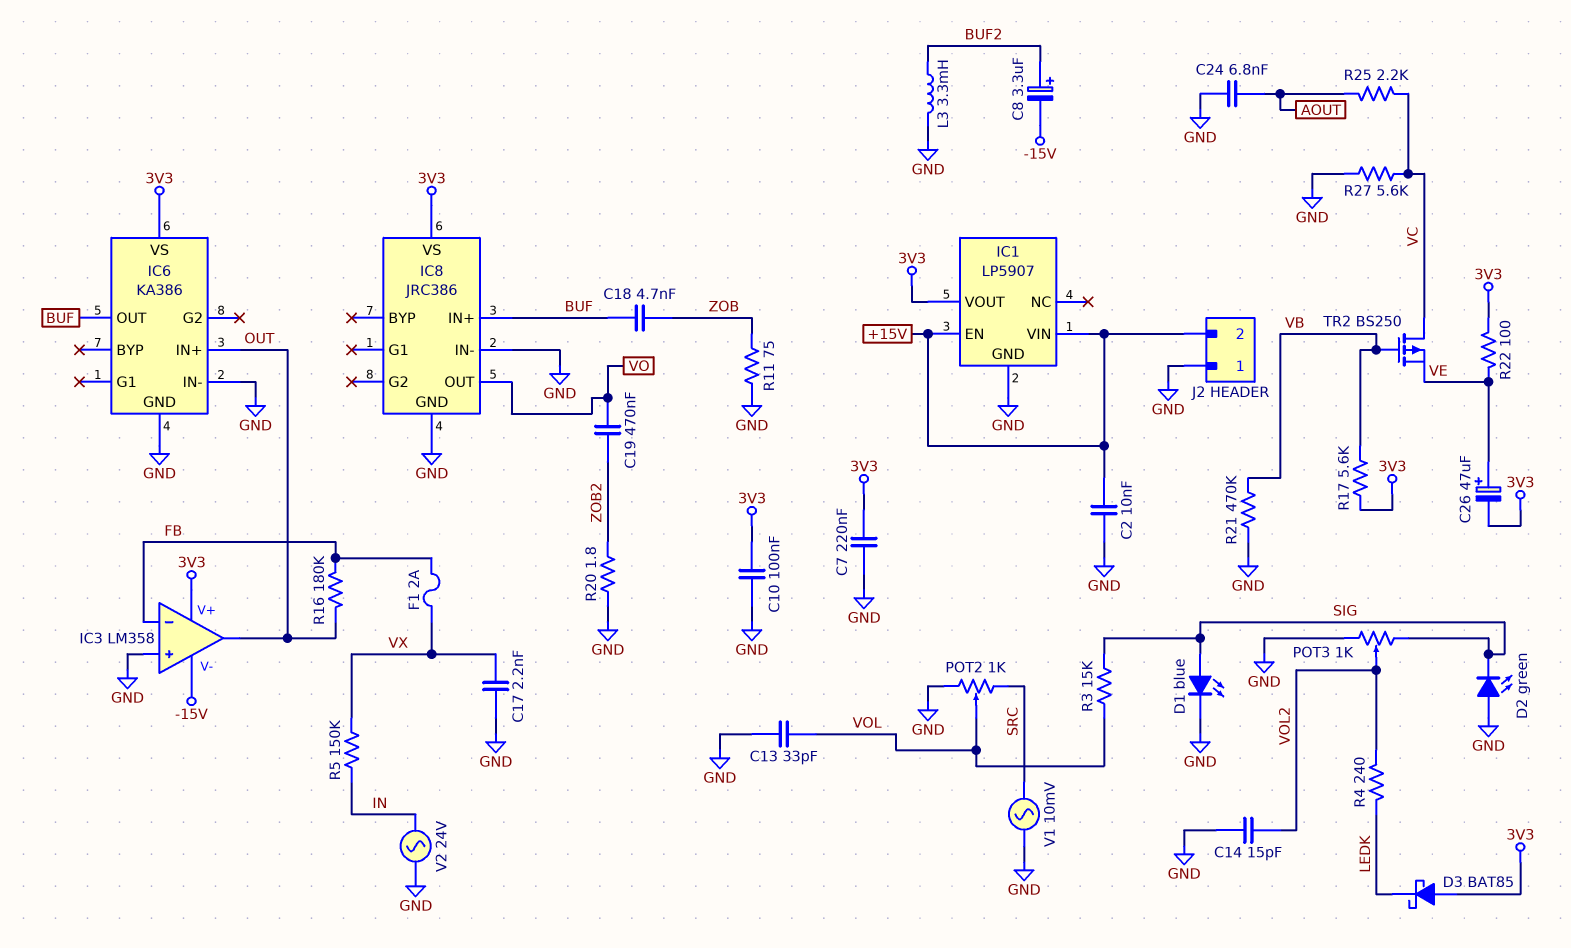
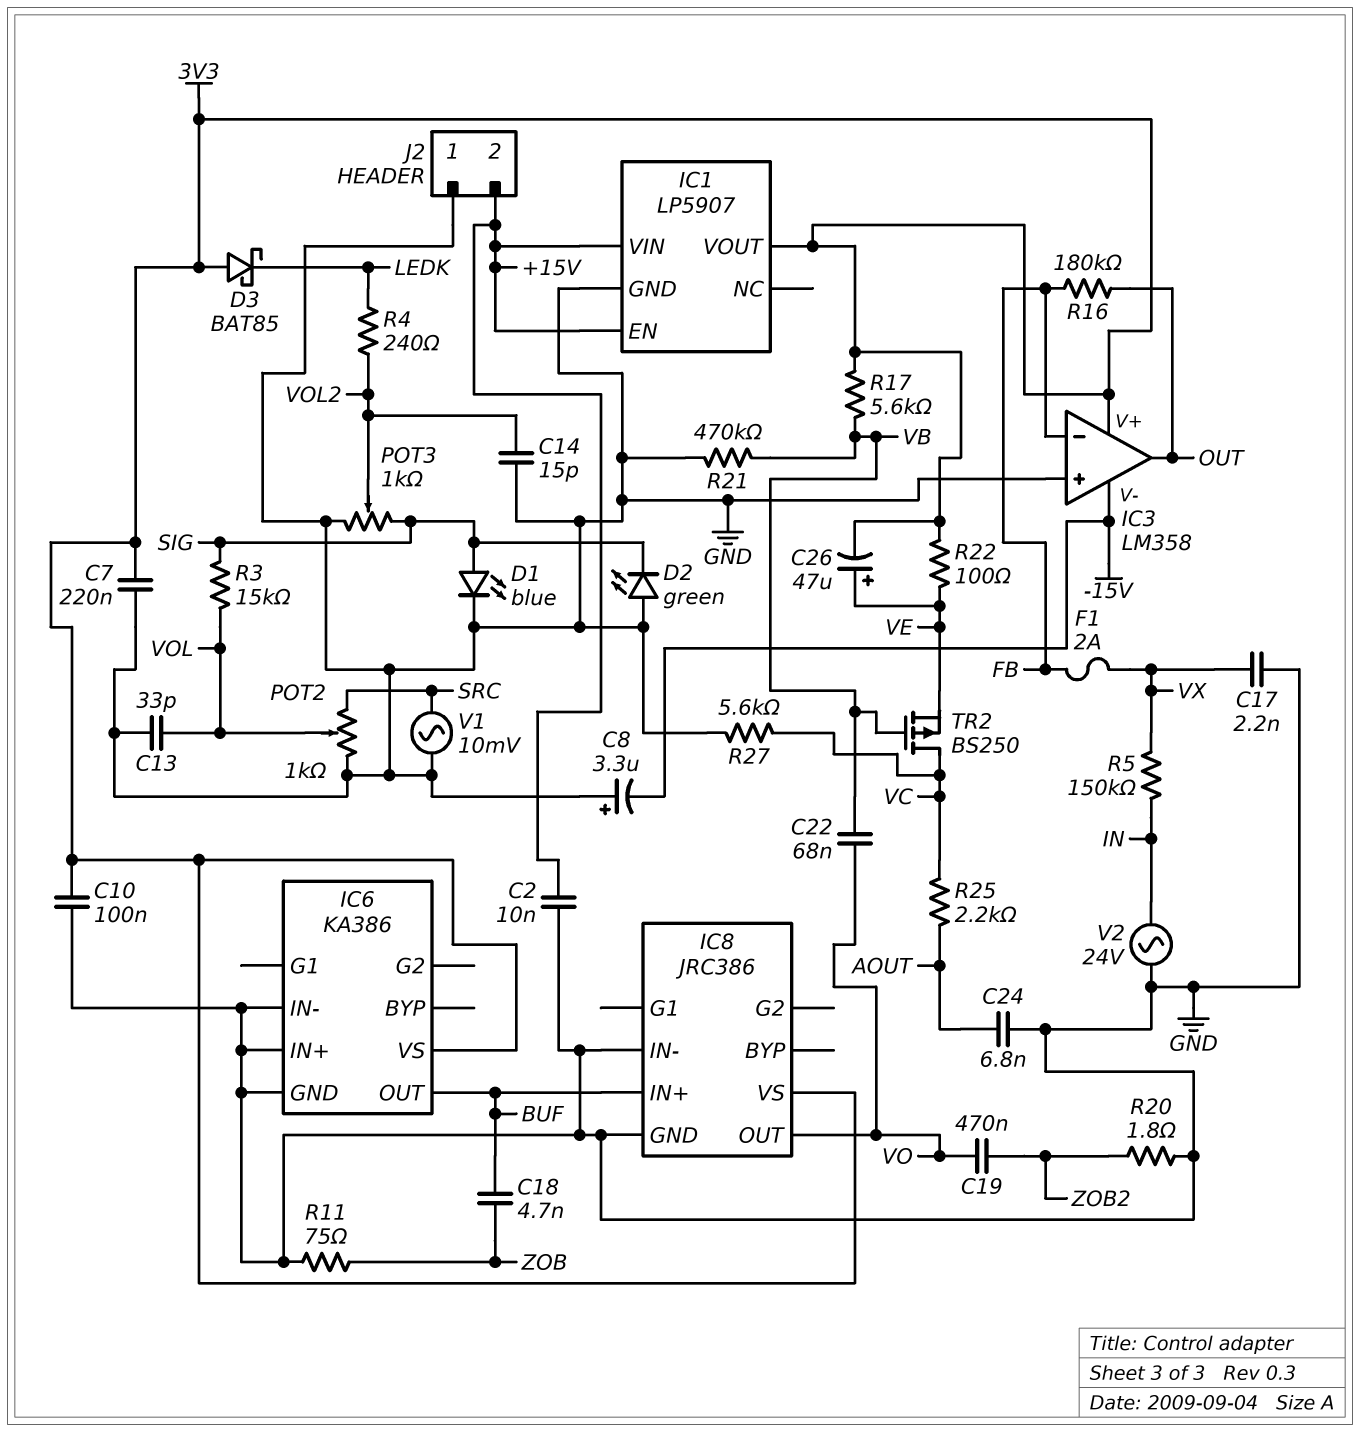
C8: 3.3uF (plus BUF2, minus -15V) -> 3.3uF (plus GND, minus -15V)
C22: none -> 68nF (VB, VO)
IC6 pin IN+: OUT -> GND
L3: 3.3mH (BUF2, GND) -> none

